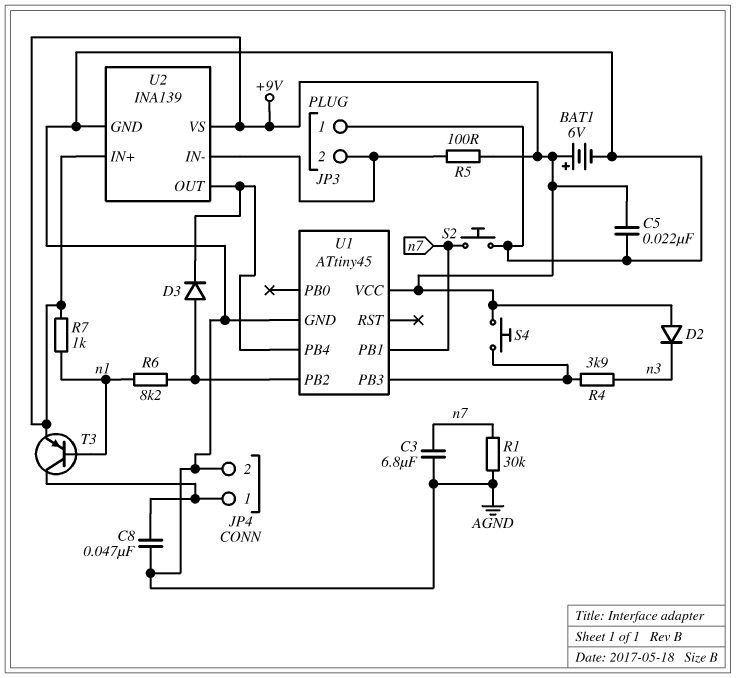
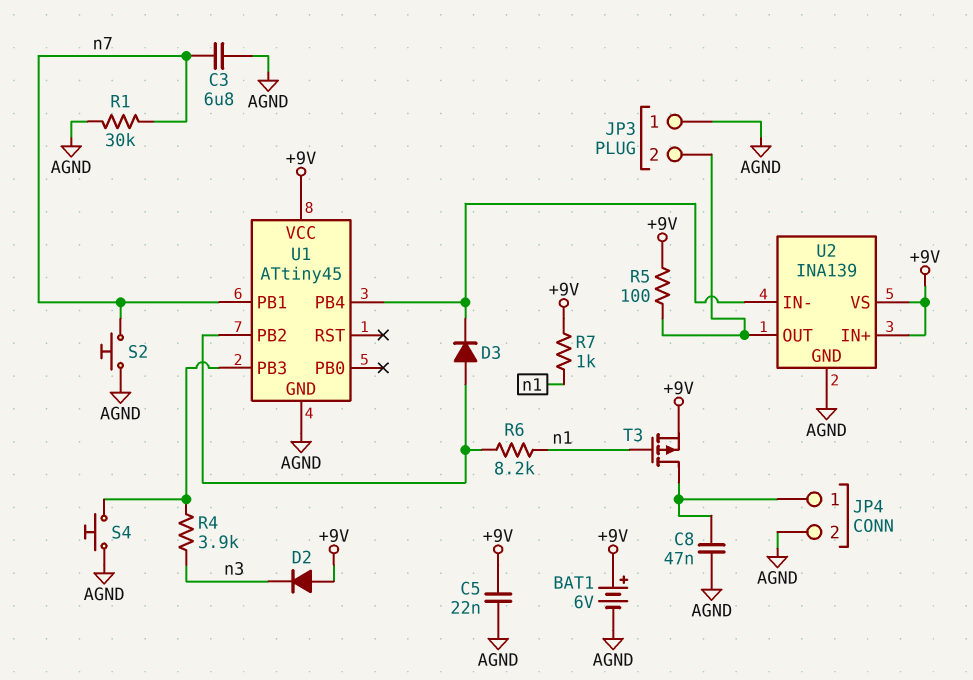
S4: button (+9V, U1/PB3) -> button (AGND, U1/PB3)
T3: PNP (B n1, C JP4/1, E +9V) -> PMOS (G n1, D JP4/1, S +9V)
U2 pin IN-: JP3/2 -> U1/PB4
U2 pin OUT: U1/PB4 -> JP3/2

